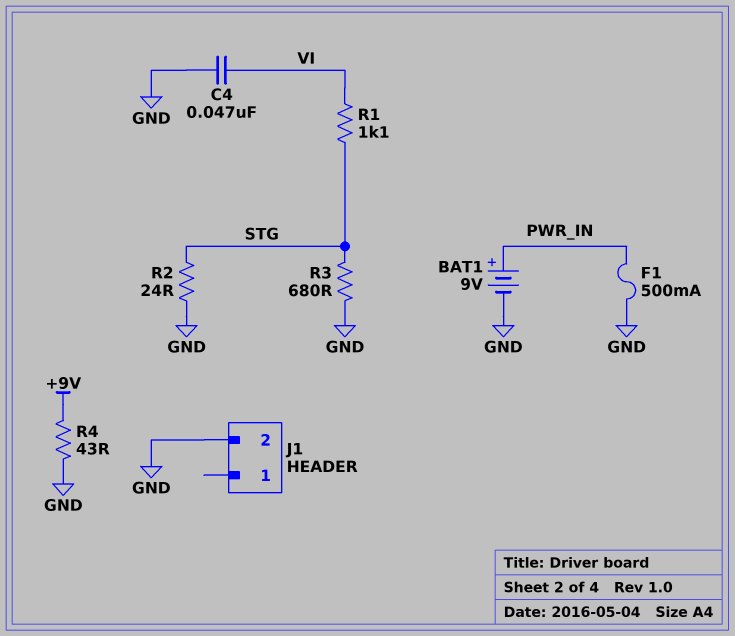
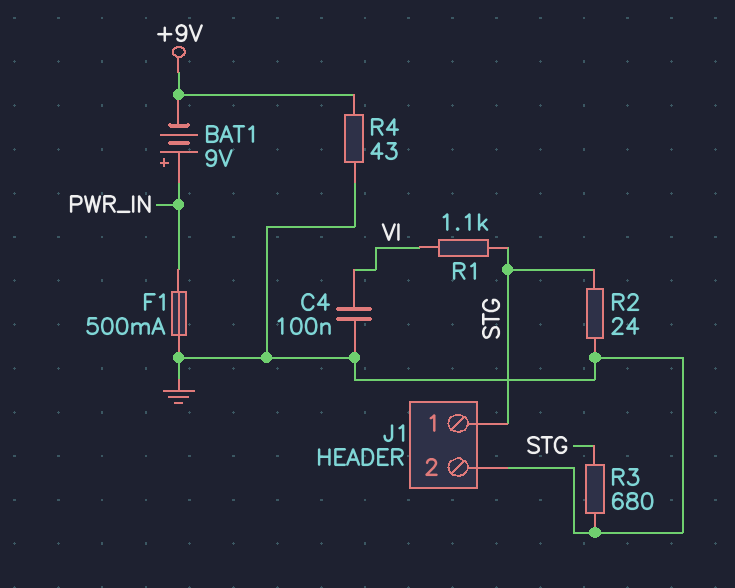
BAT1: 9V (plus PWR_IN, minus GND) -> 9V (plus PWR_IN, minus +9V)
C4: 47nF (GND, VI) -> 100nF (GND, VI)
J1 pin 1: none -> STG

